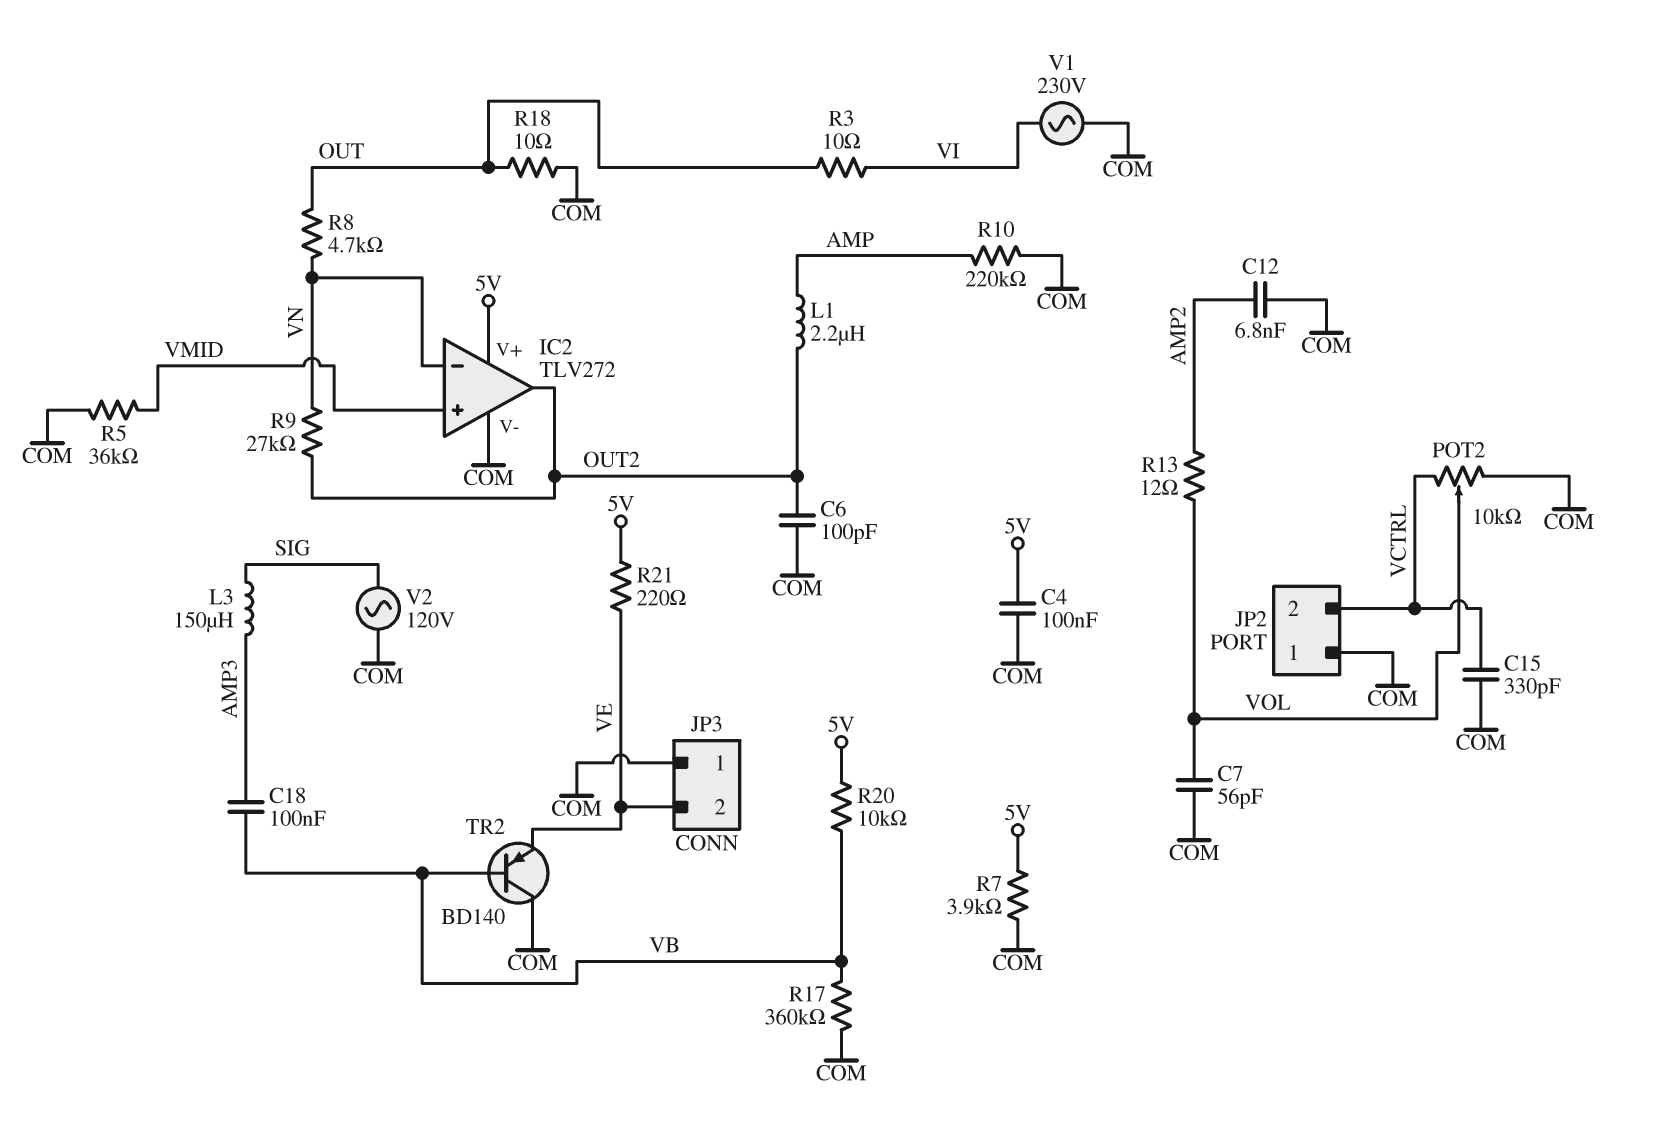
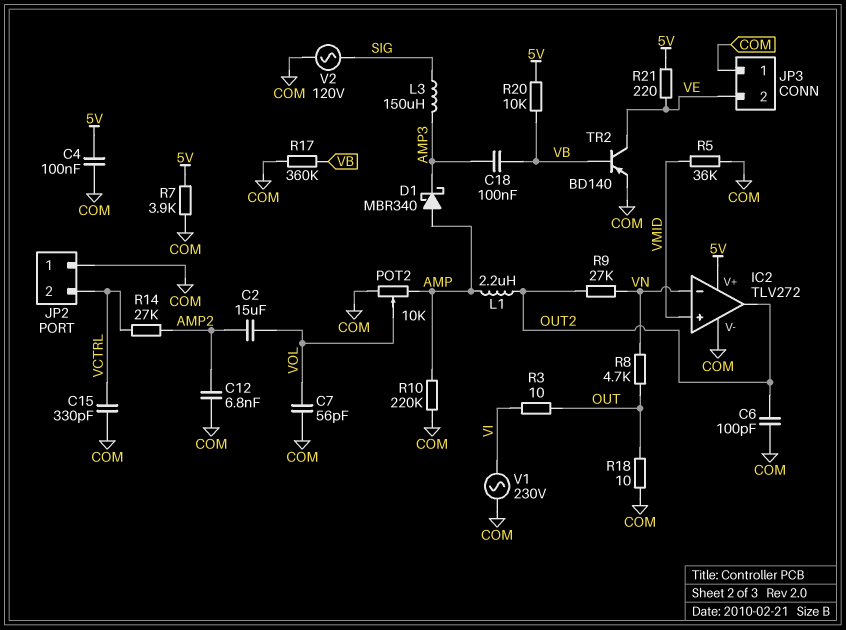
C2: none -> 15uF (AMP2, VOL)
D1: none -> schottky MBR340 (A AMP, K AMP3)
POT2: 10k (COM, VCTRL, wiper VOL) -> 10k (AMP, COM, wiper VOL)
R13: 12 (AMP2, VOL) -> none
R14: none -> 27k (AMP2, VCTRL)
TR2: PNP BD140 (B VB, C COM, E VE) -> PNP BD140 (B VB, C VE, E COM)

